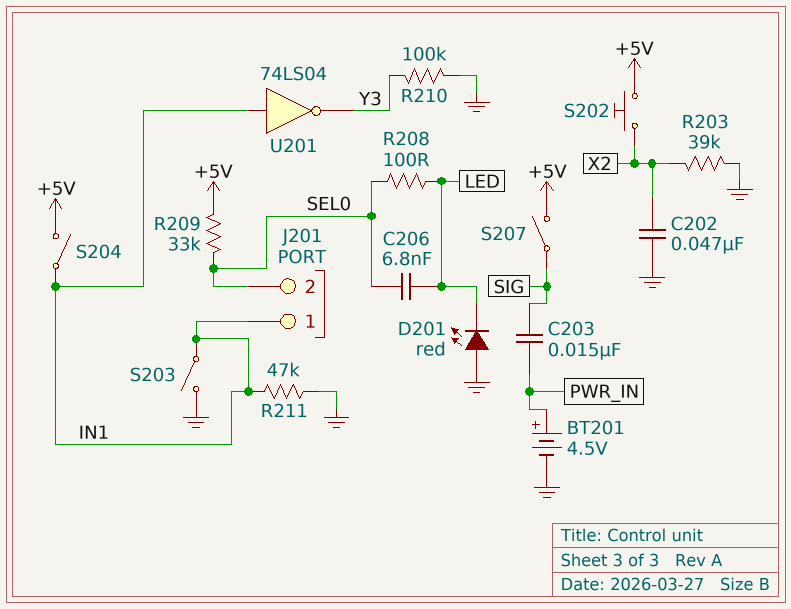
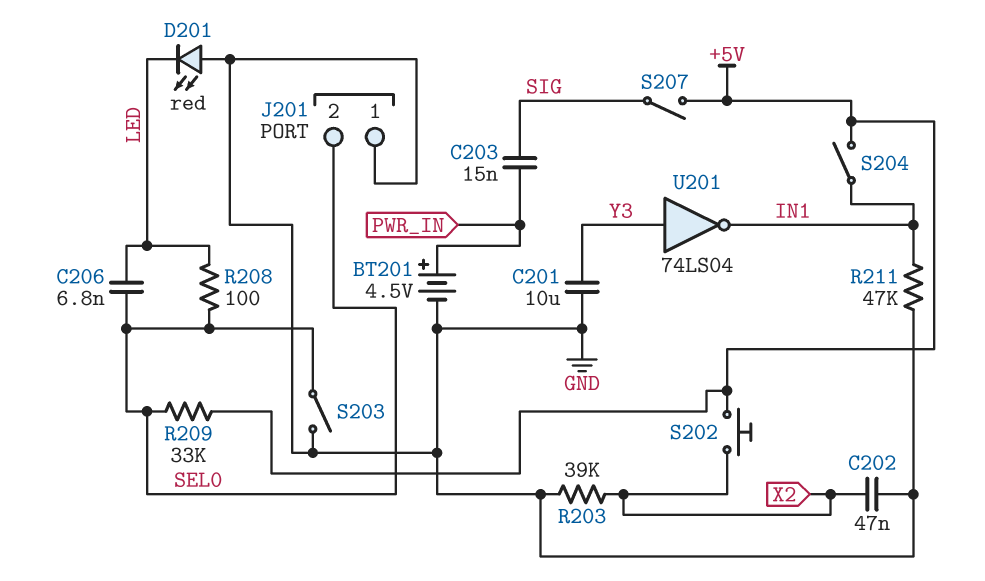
C201: none -> 10uF (GND, Y3)
J201 pin 1: IN1 -> GND
R210: 100k (GND, Y3) -> none
S203: switch (GND, IN1) -> switch (GND, SEL0)
U201: NOT 74LS04 (in IN1, out Y3) -> NOT 74LS04 (in Y3, out IN1)

